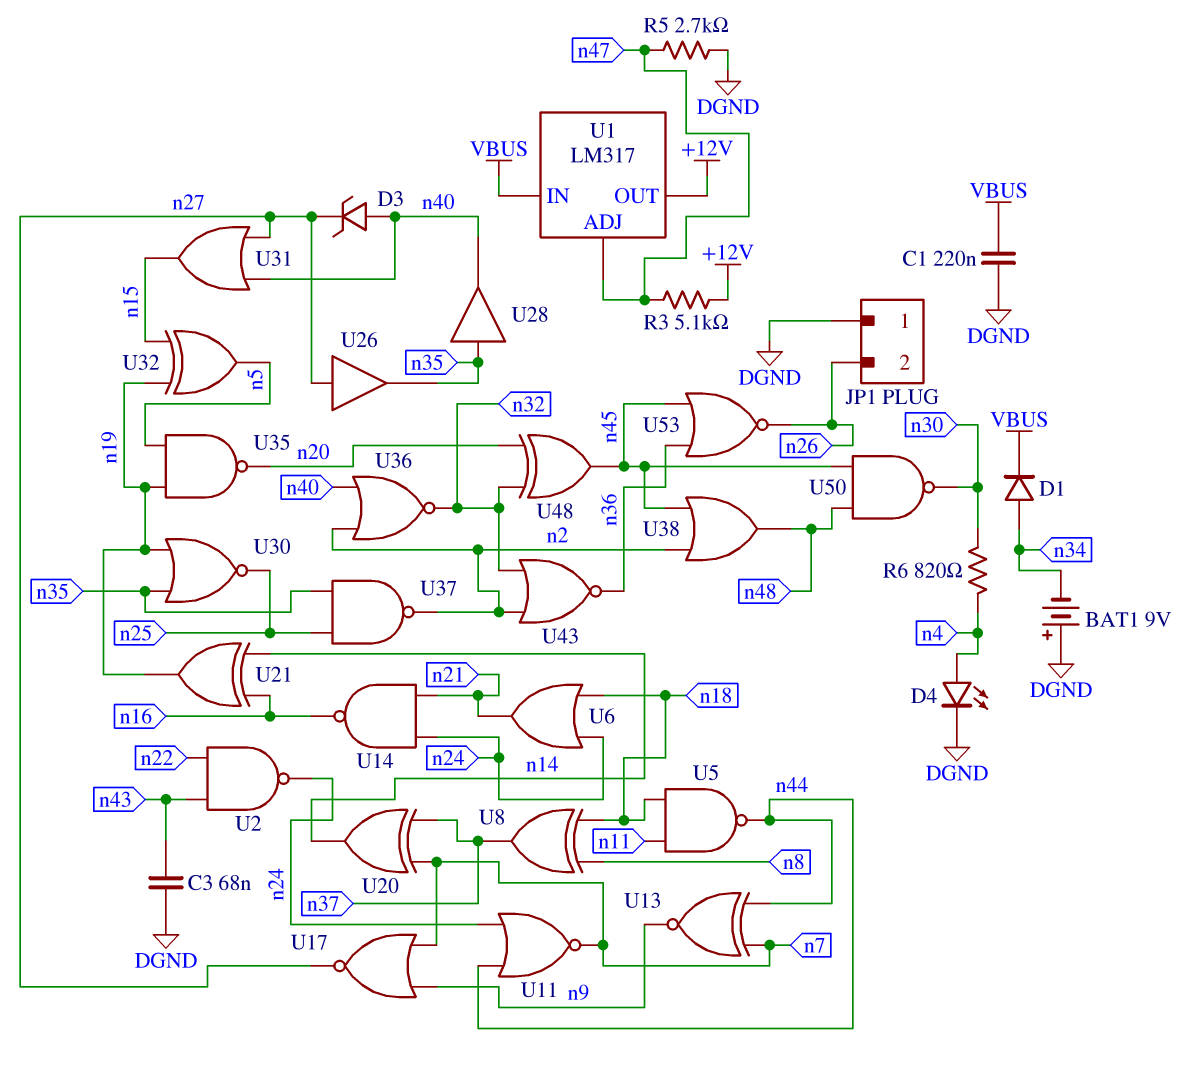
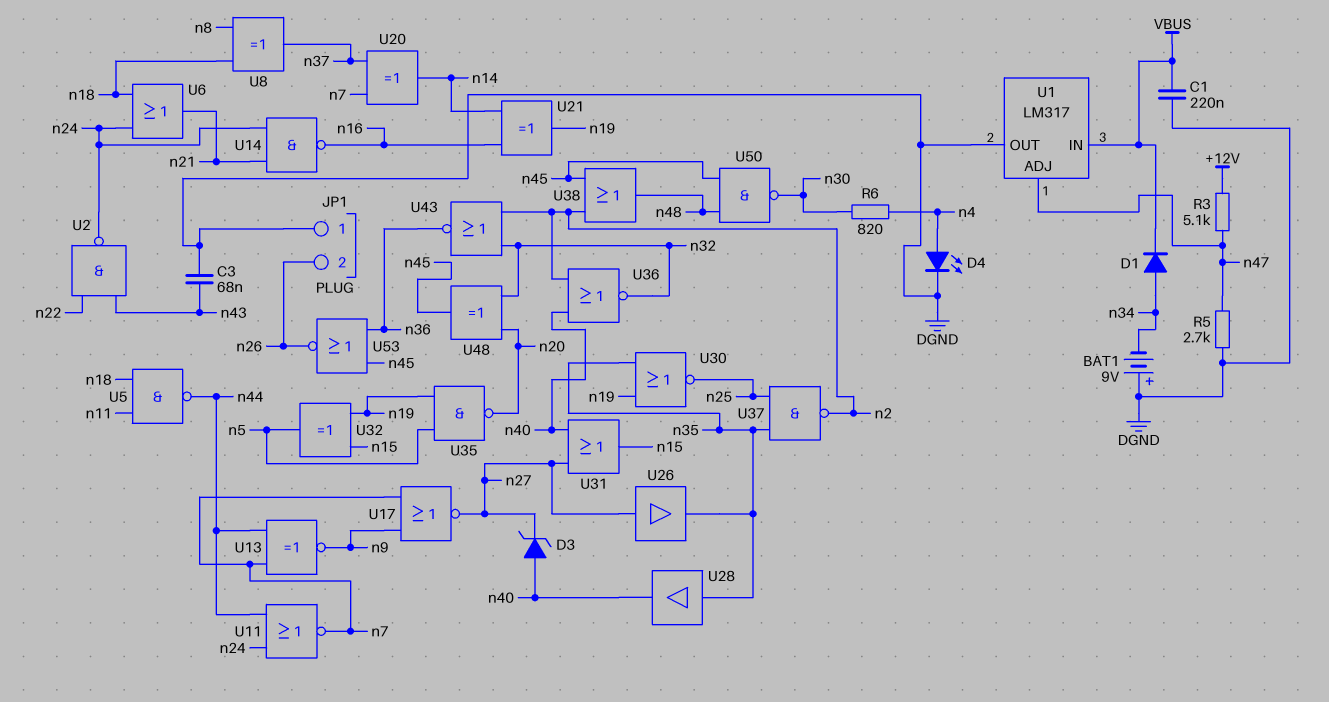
U1 pin OUT: +12V -> DGND

